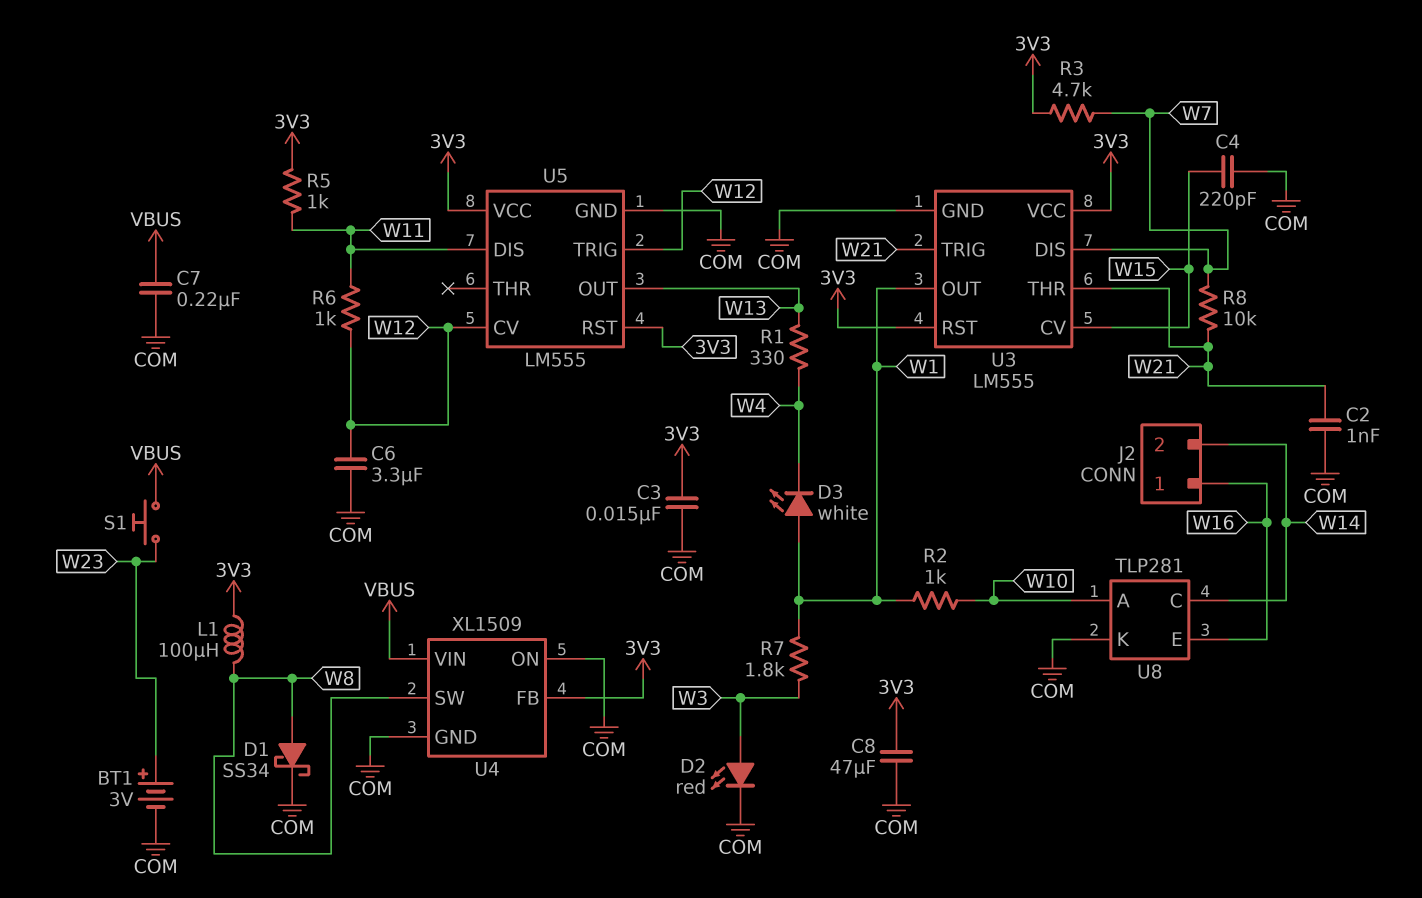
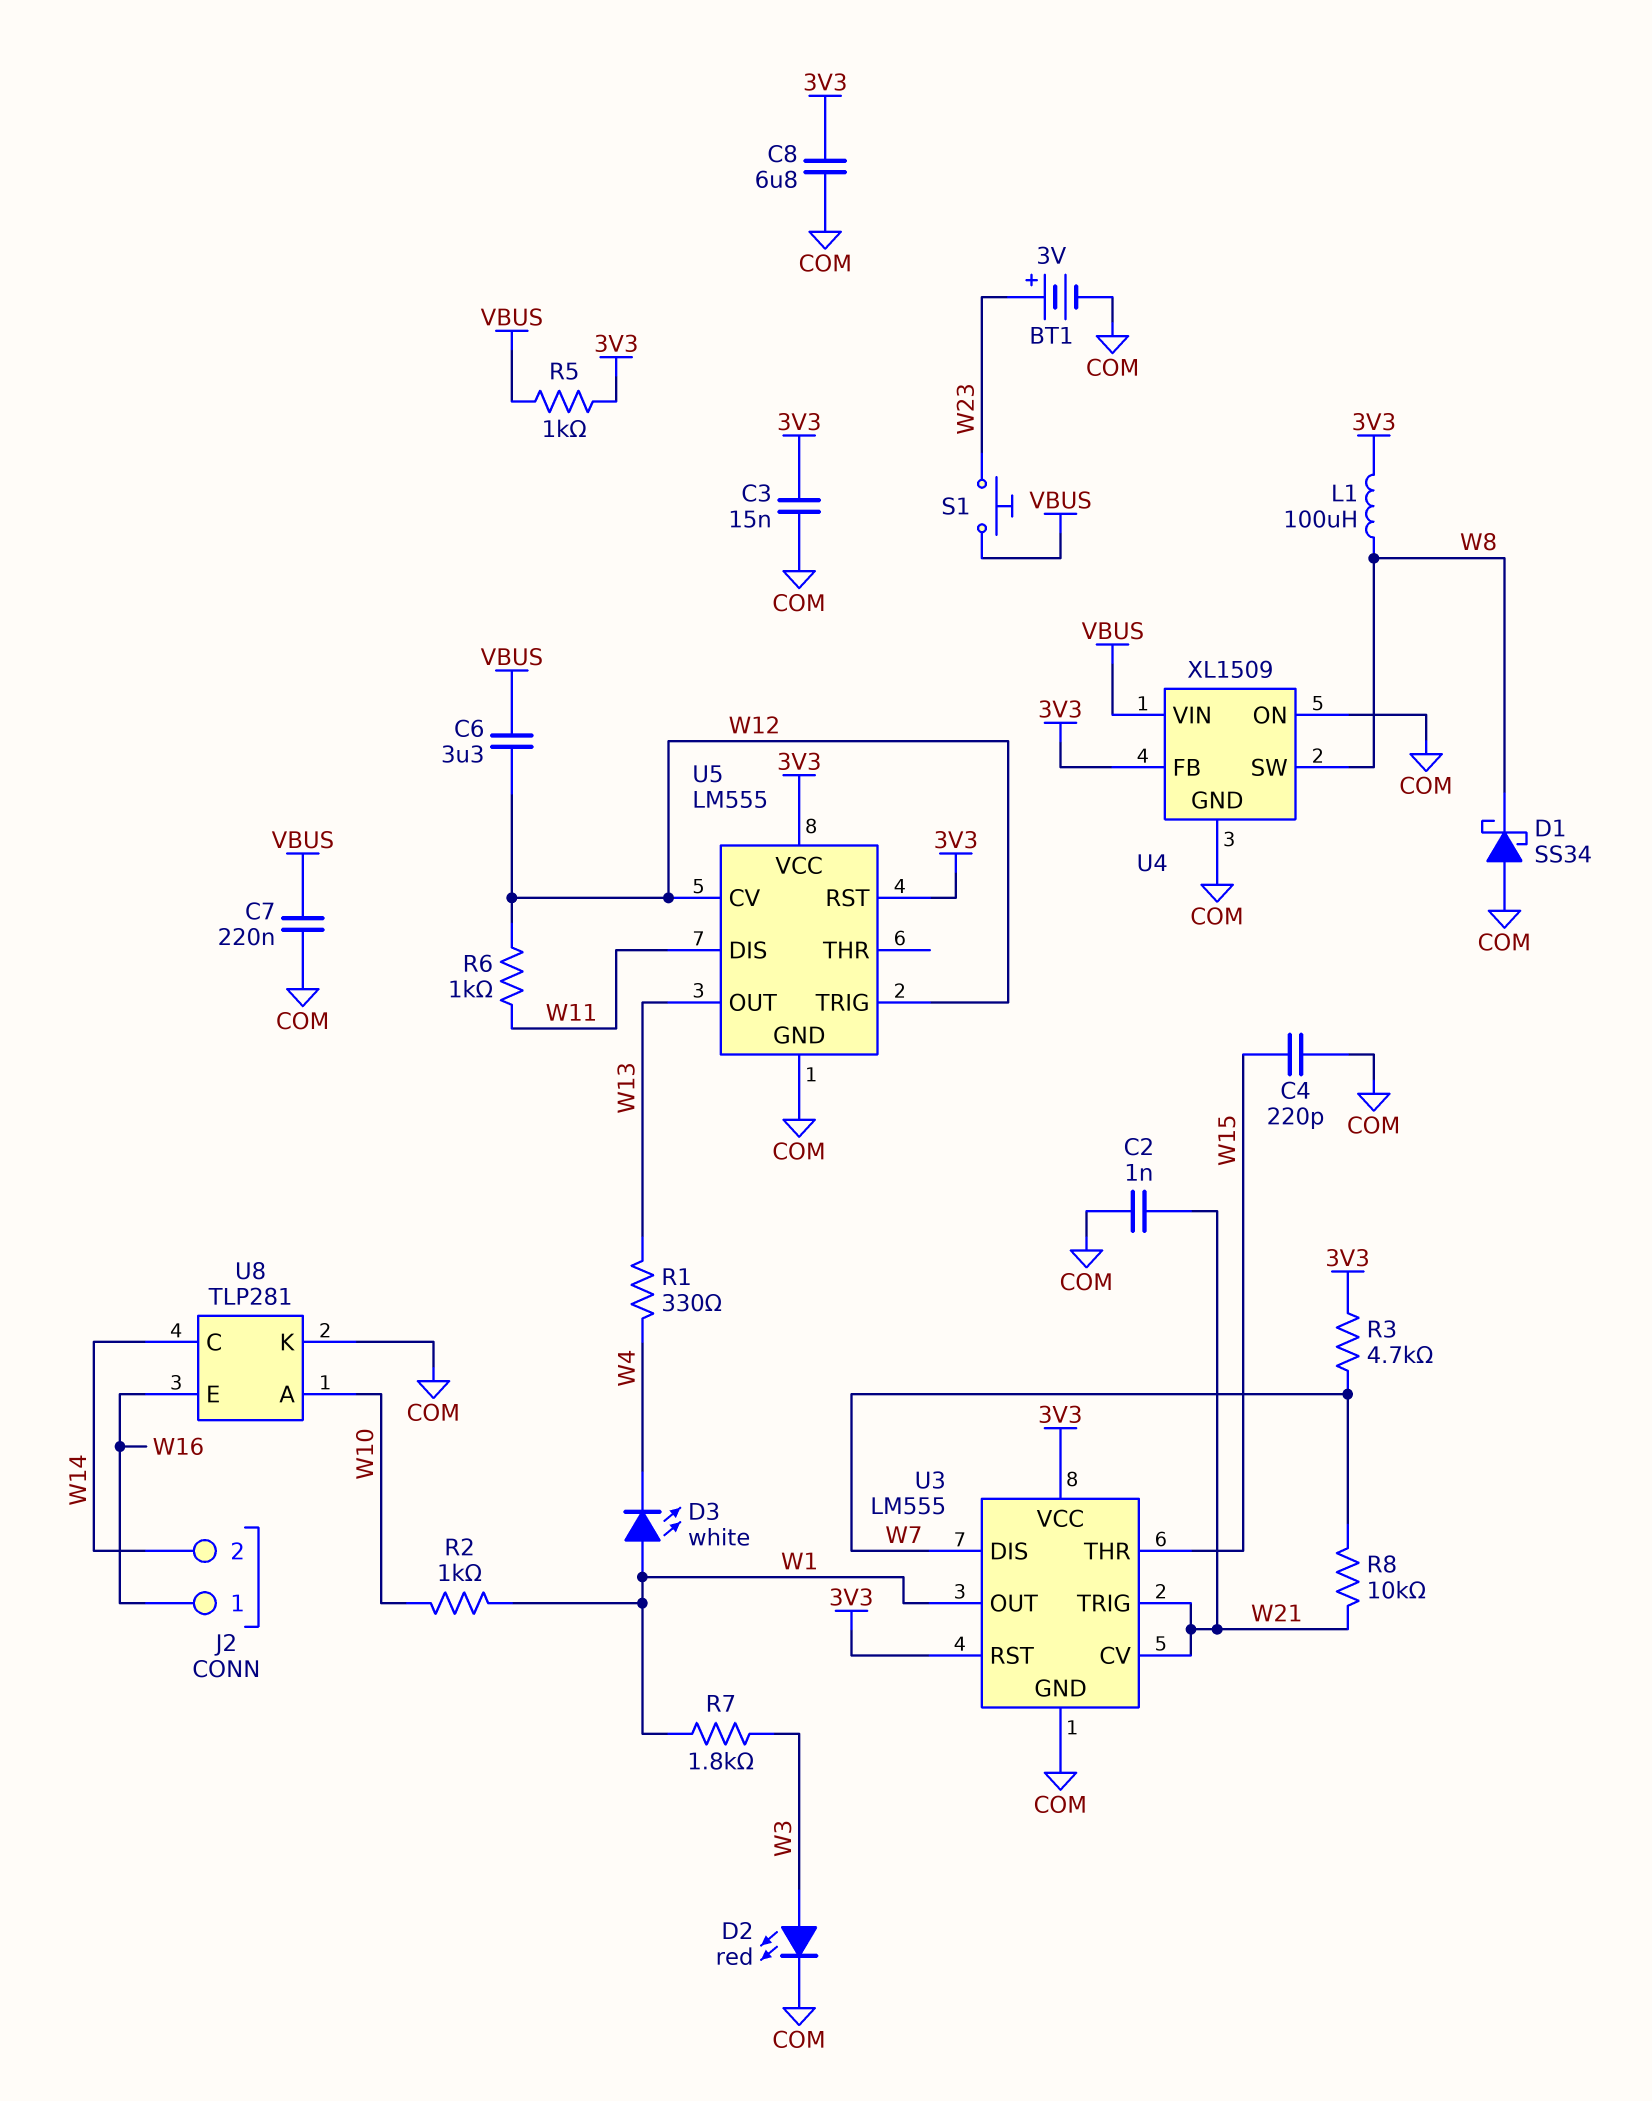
C6: 3.3uF (COM, W12) -> 3.3uF (VBUS, W12)
C8: 47uF (3V3, COM) -> 6.8uF (3V3, COM)
D1: schottky SS34 (A W8, K COM) -> schottky SS34 (A COM, K W8)
R5: 1k (3V3, W11) -> 1k (3V3, VBUS)
U3 pin CV: W15 -> W21
U3 pin THR: W21 -> W15

